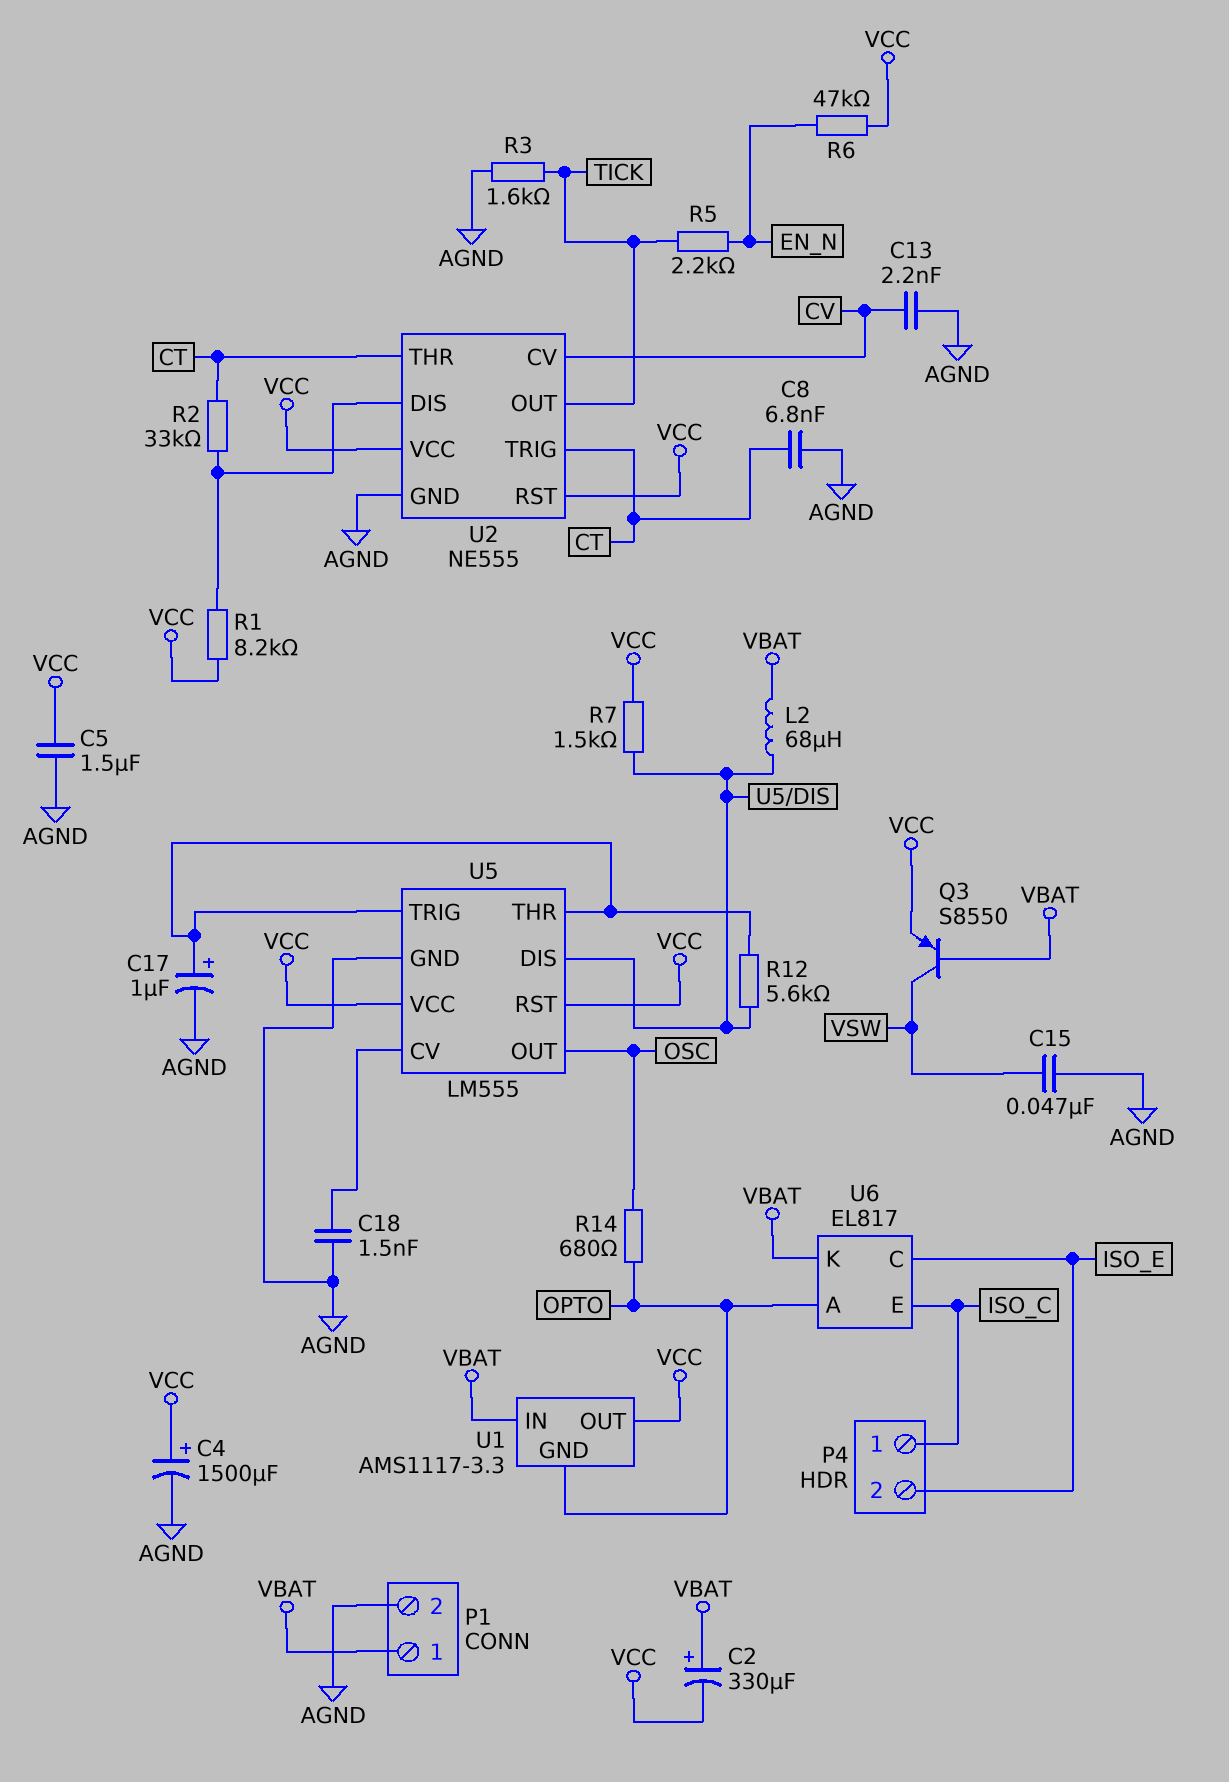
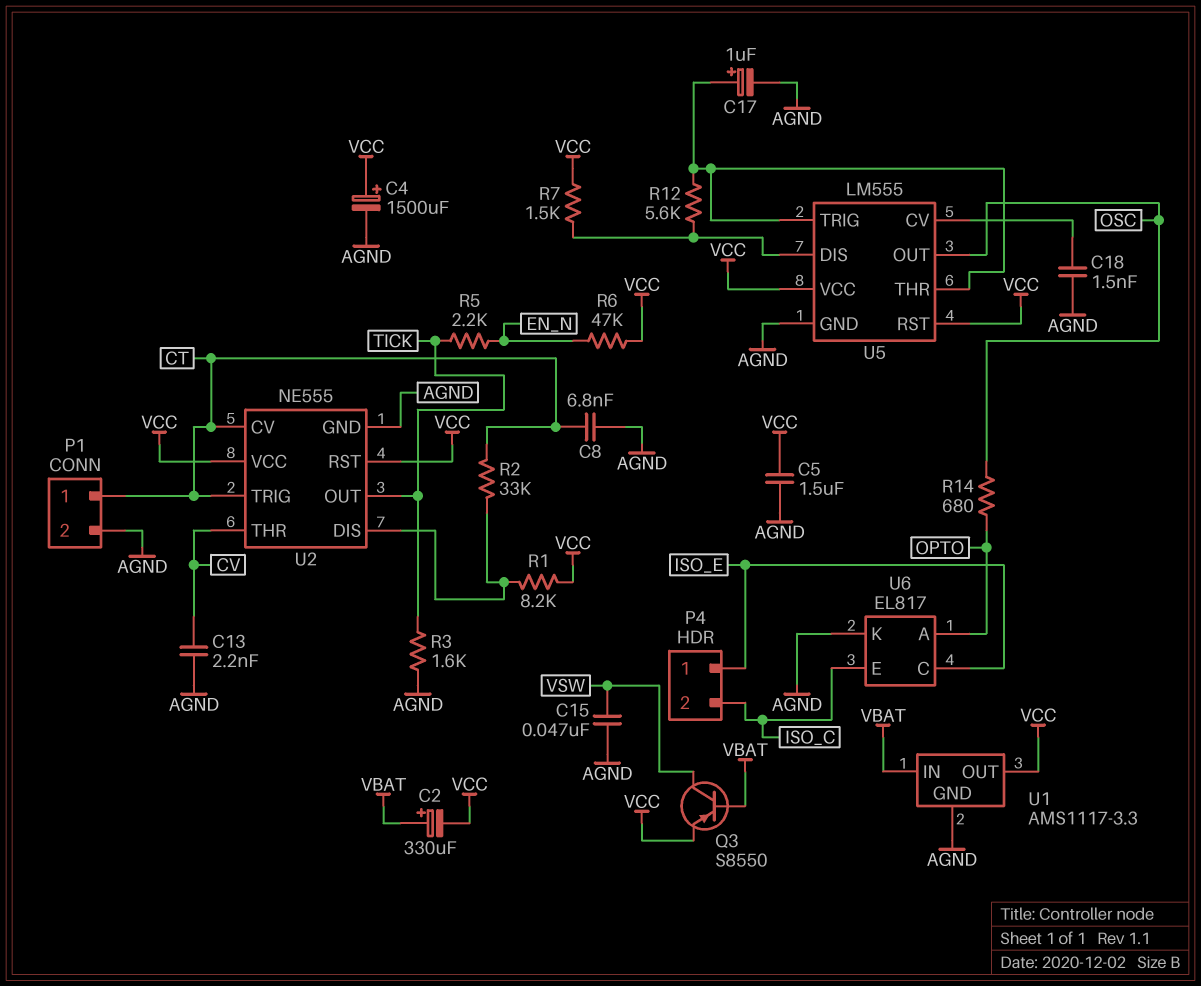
L2: 68uH (U5/DIS, VBAT) -> none
P1 pin 1: VBAT -> CT
P4 pin 1: ISO_C -> ISO_E
P4 pin 2: ISO_E -> ISO_C
U1 pin GND: OPTO -> AGND
U2 pin CV: CV -> CT
U2 pin THR: CT -> CV
U6 pin K: VBAT -> AGND

